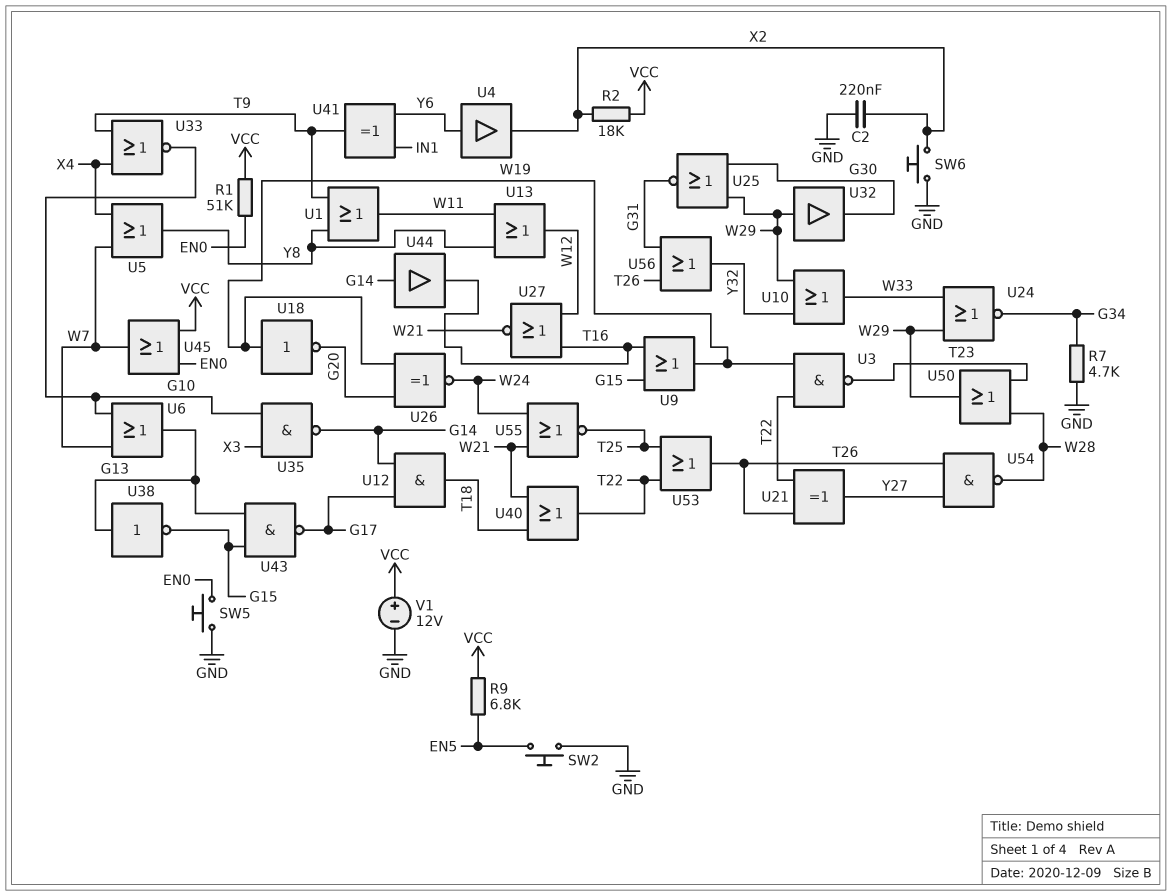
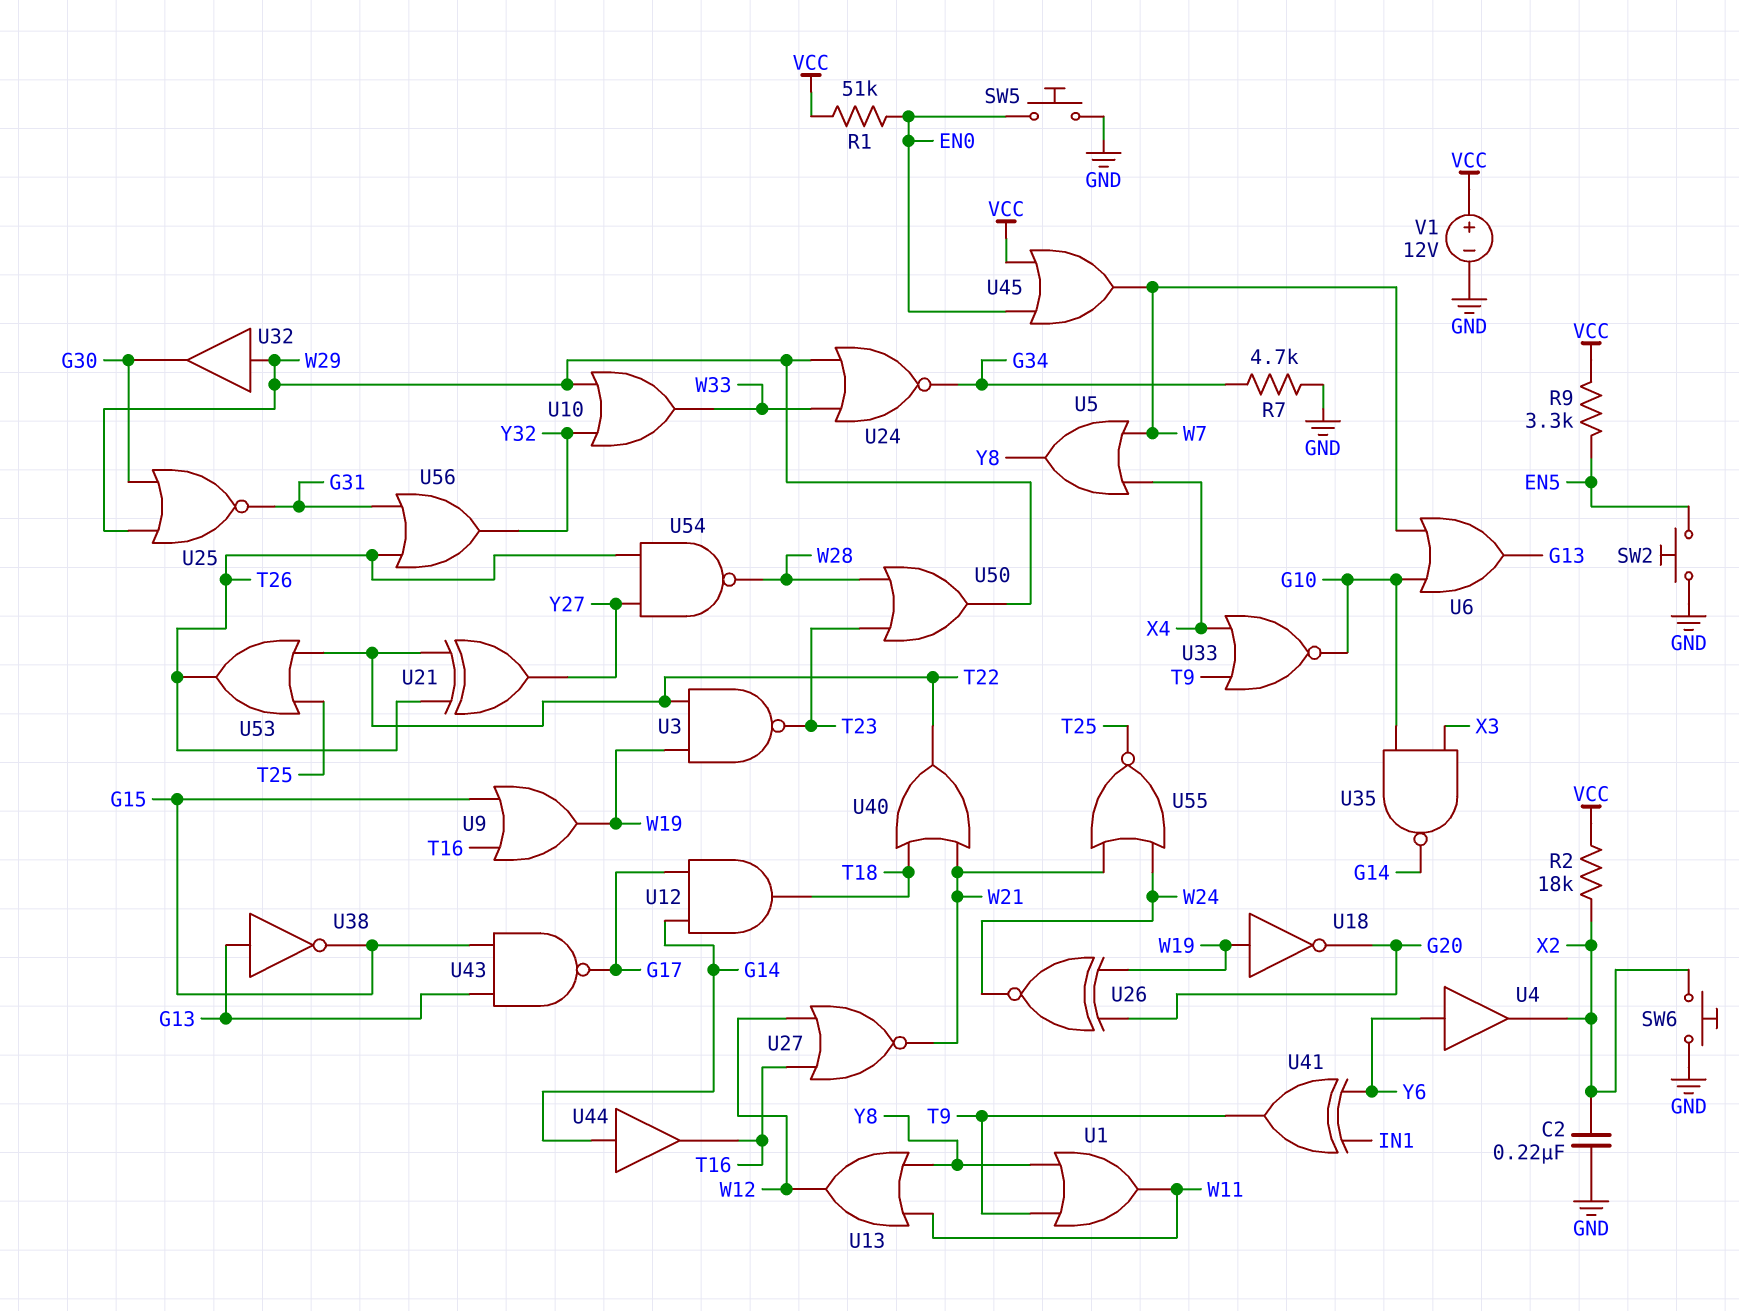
R9: 6.8k (EN5, VCC) -> 3.3k (EN5, VCC)

